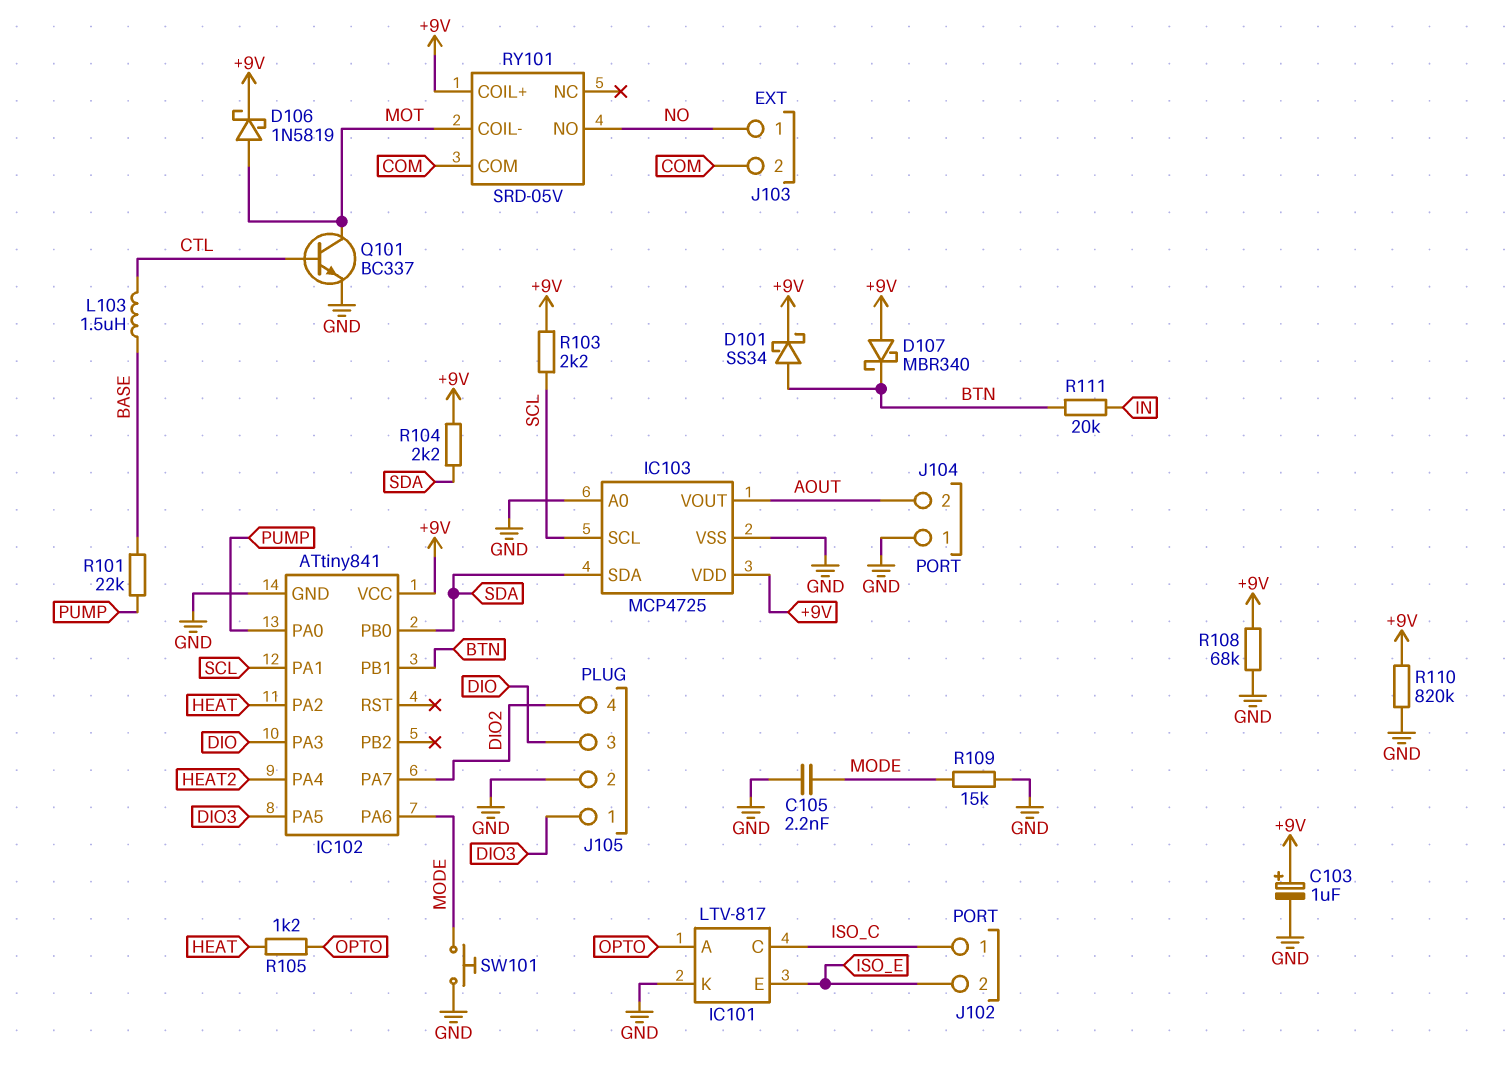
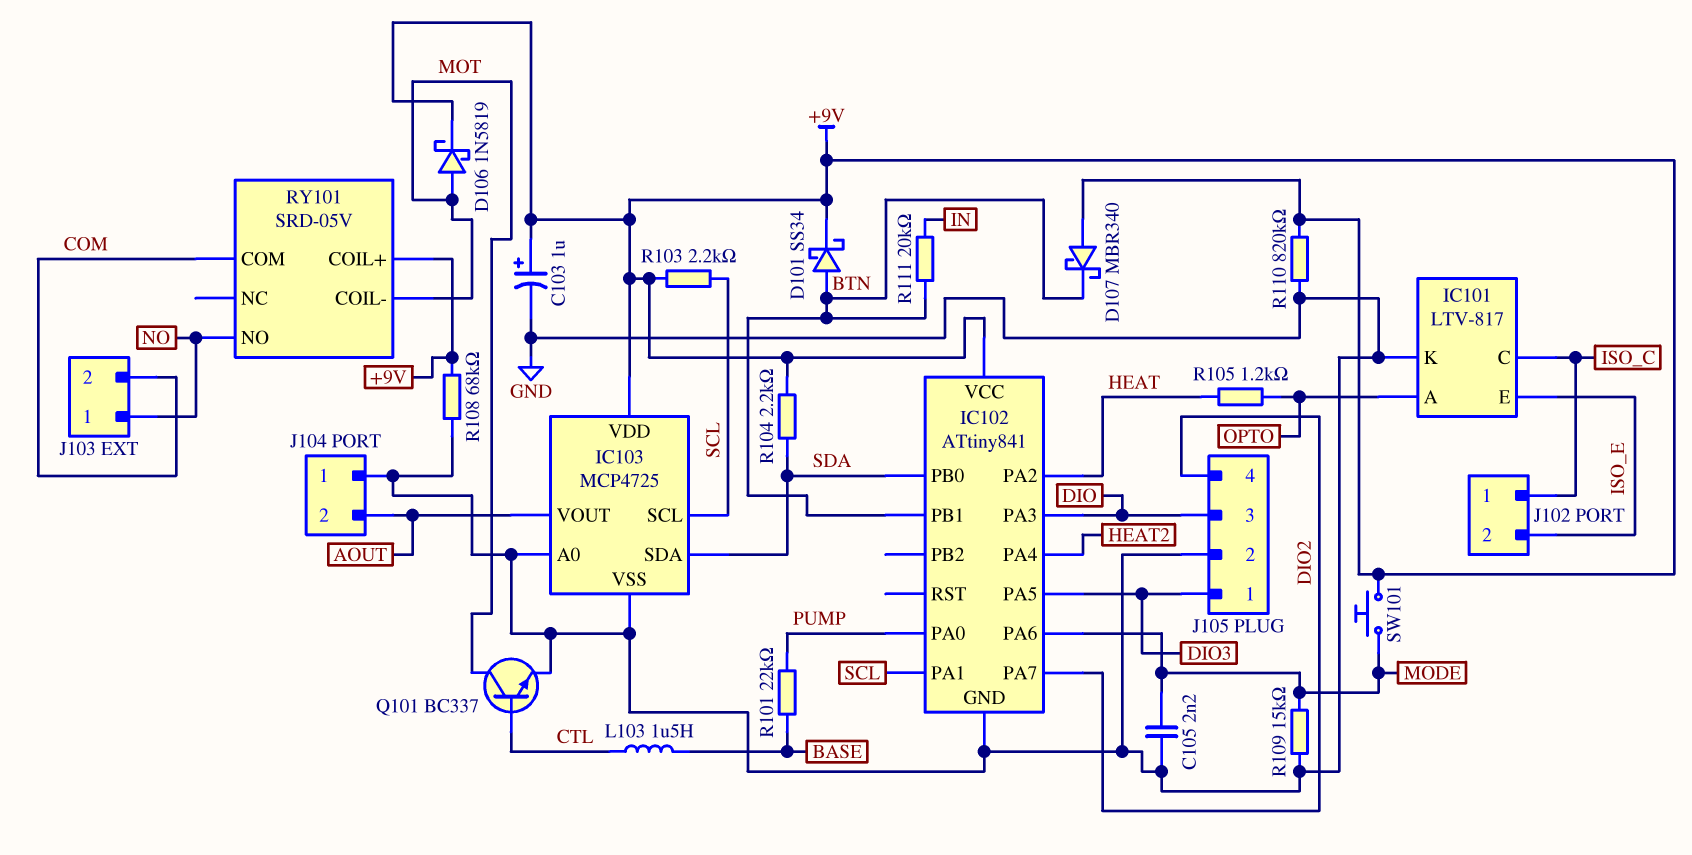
SW101: button (GND, MODE) -> button (+9V, MODE)

